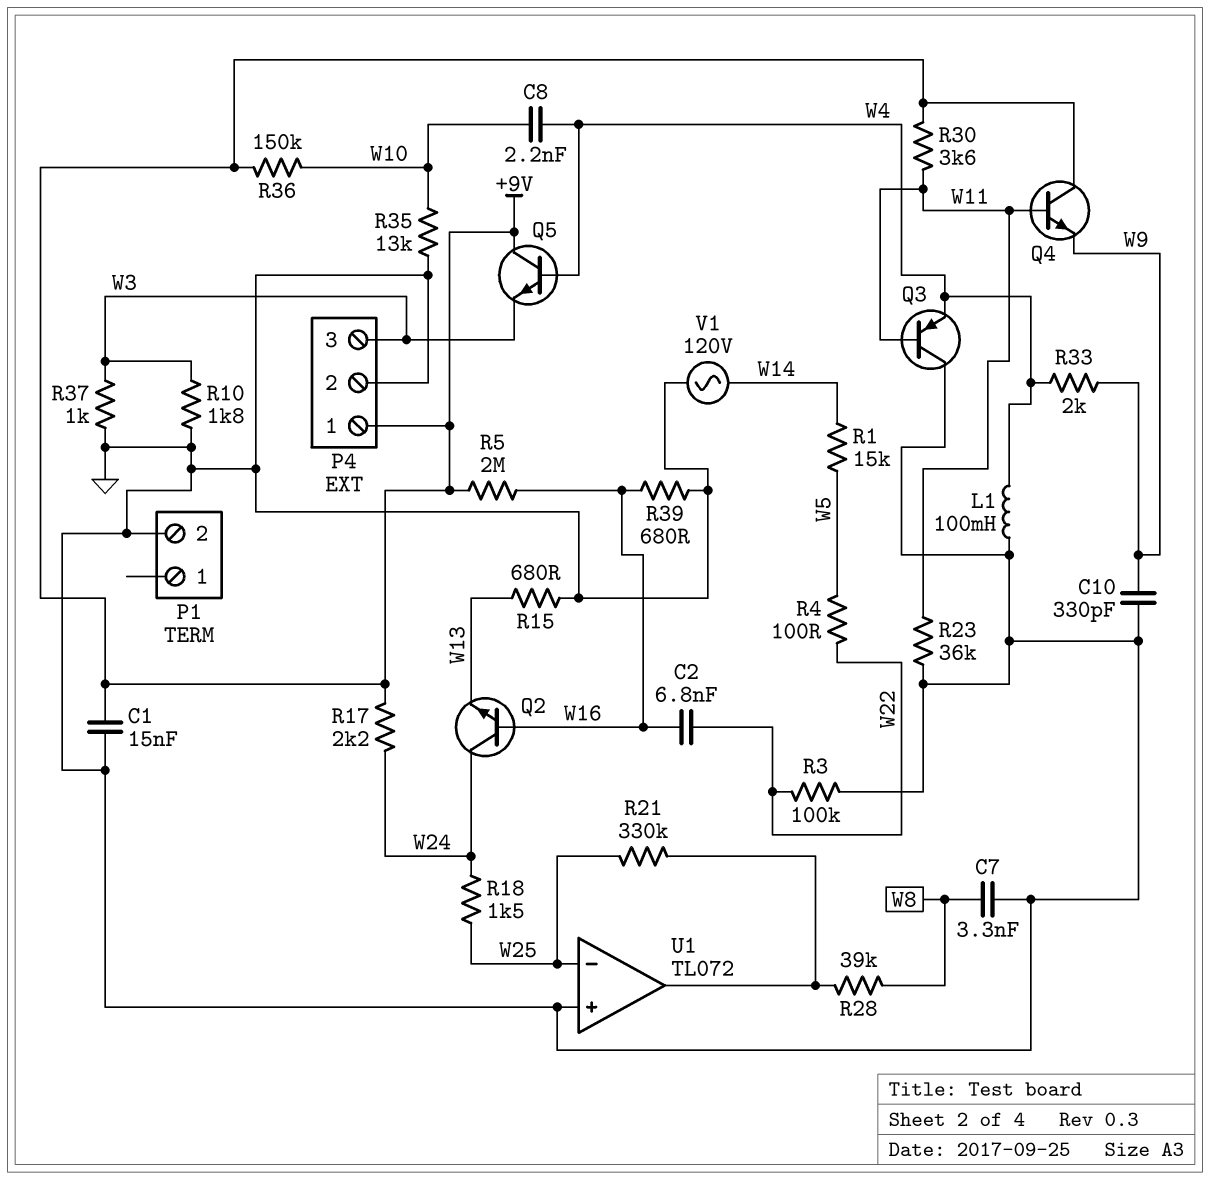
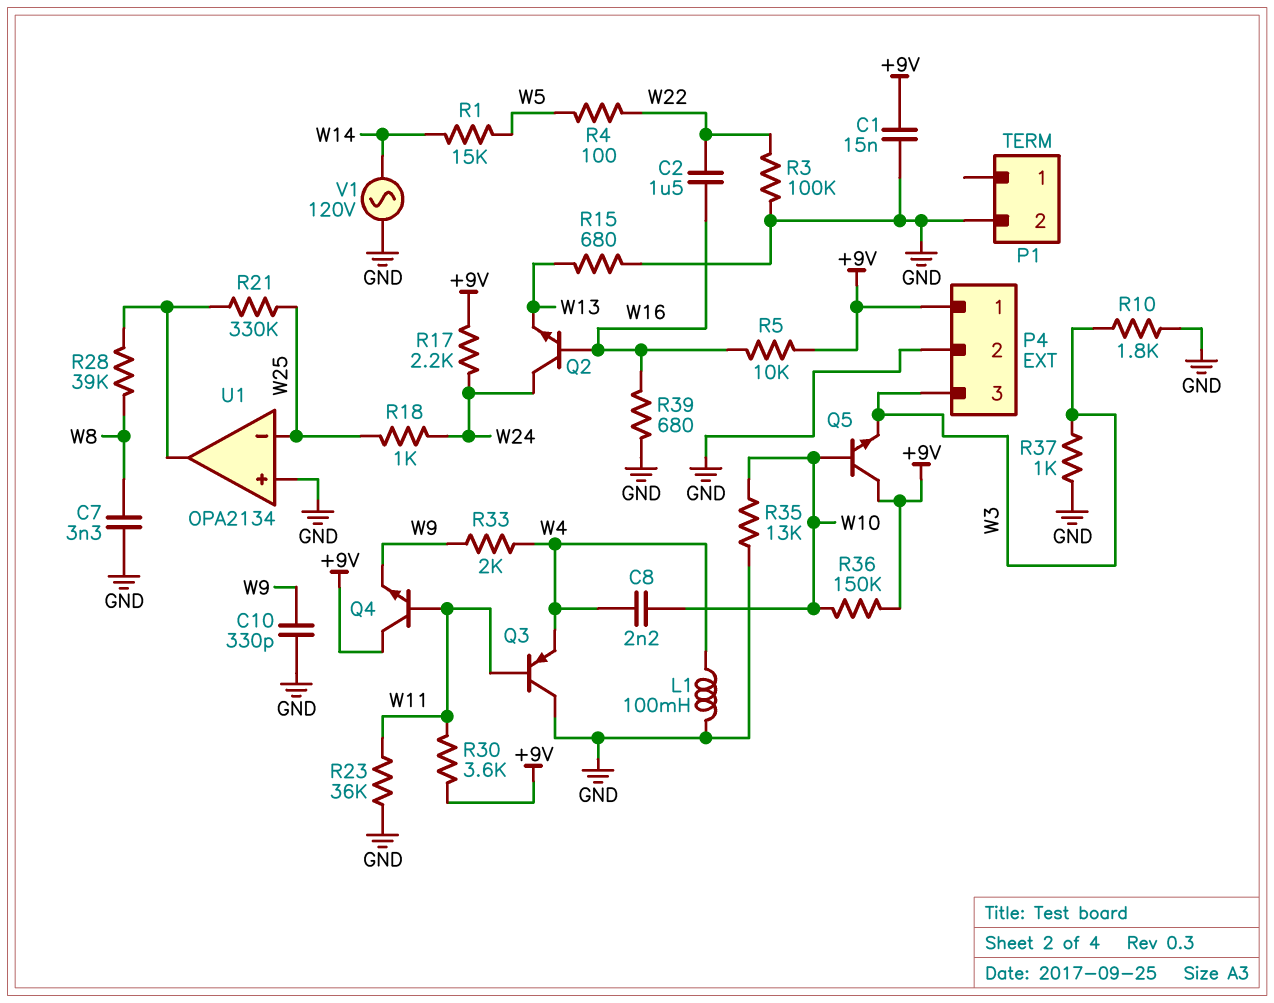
C2: 6.8nF (W16, W22) -> 1.5uF (W16, W22)
Q5: NPN (B W4, C +9V, E W3) -> NPN (B W10, C +9V, E W3)
R5: 2M (+9V, W16) -> 10k (+9V, W16)
R18: 1.5k (W24, W25) -> 1k (W24, W25)
U1: TL072 -> OPA2134

